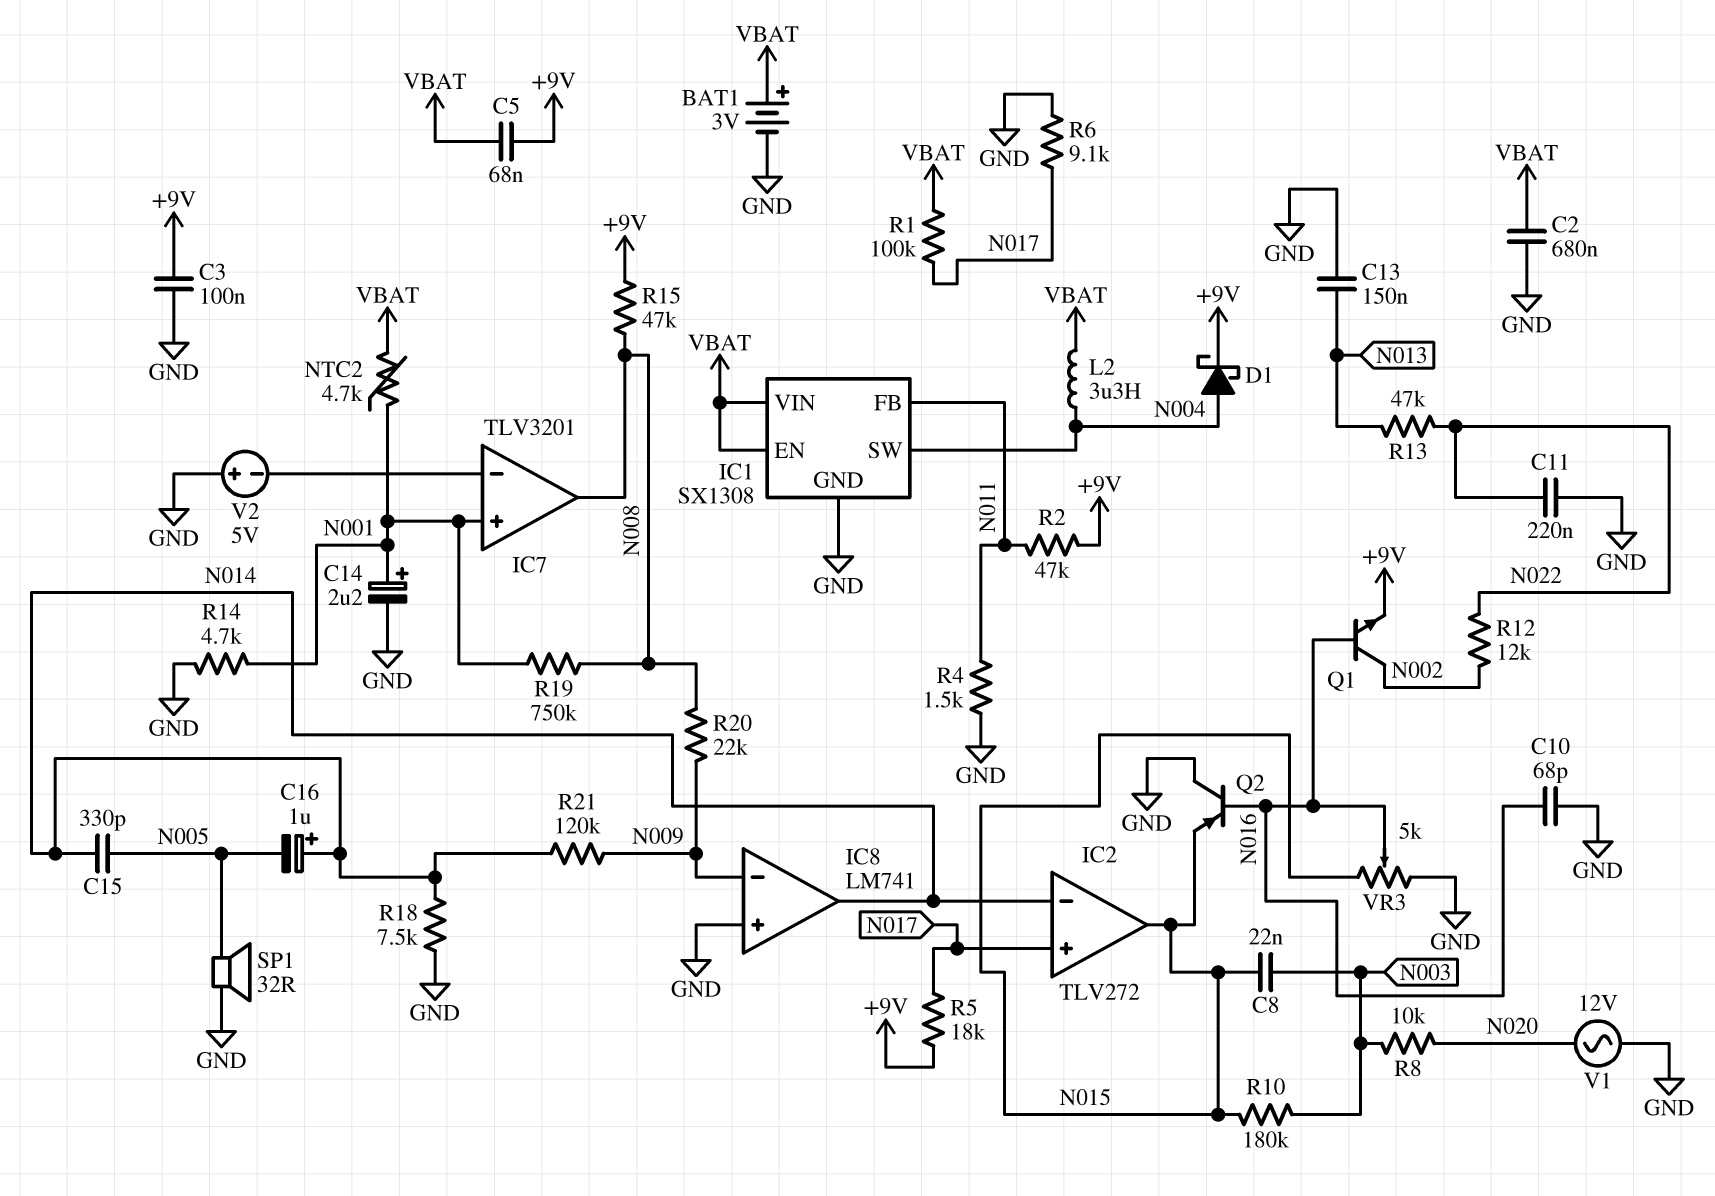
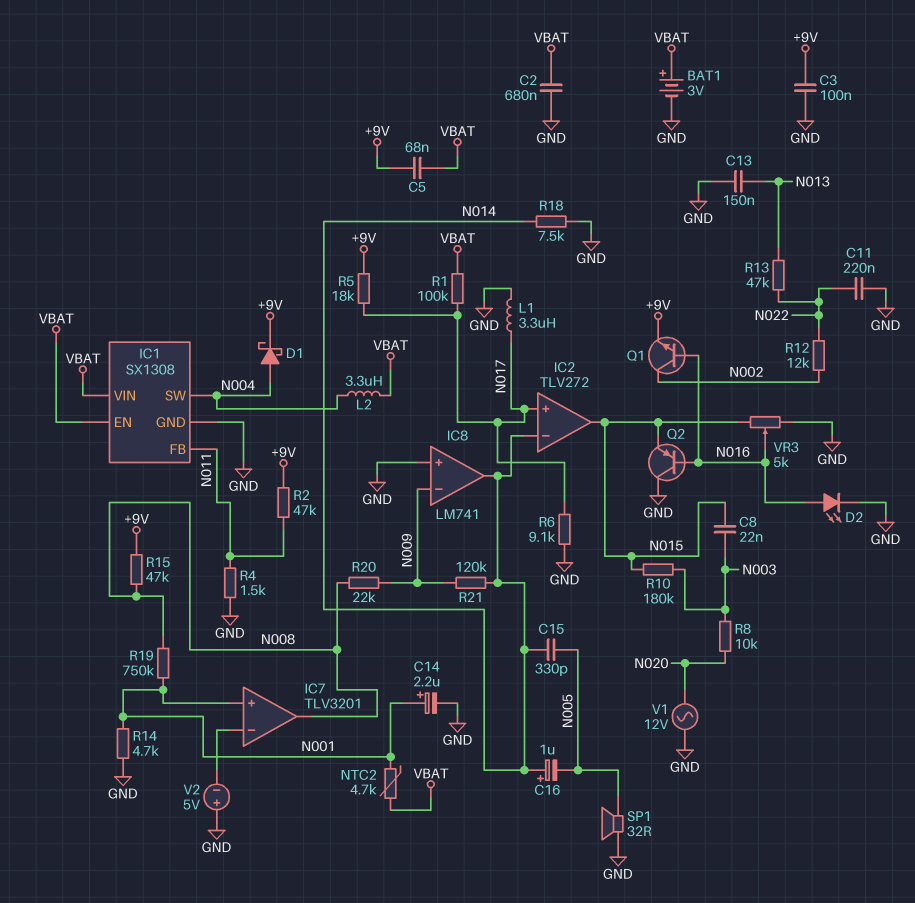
C10: 68pF (GND, N016) -> none
D2: none -> LED (A N016, K GND)
L1: none -> 3.3uH (GND, N017)

